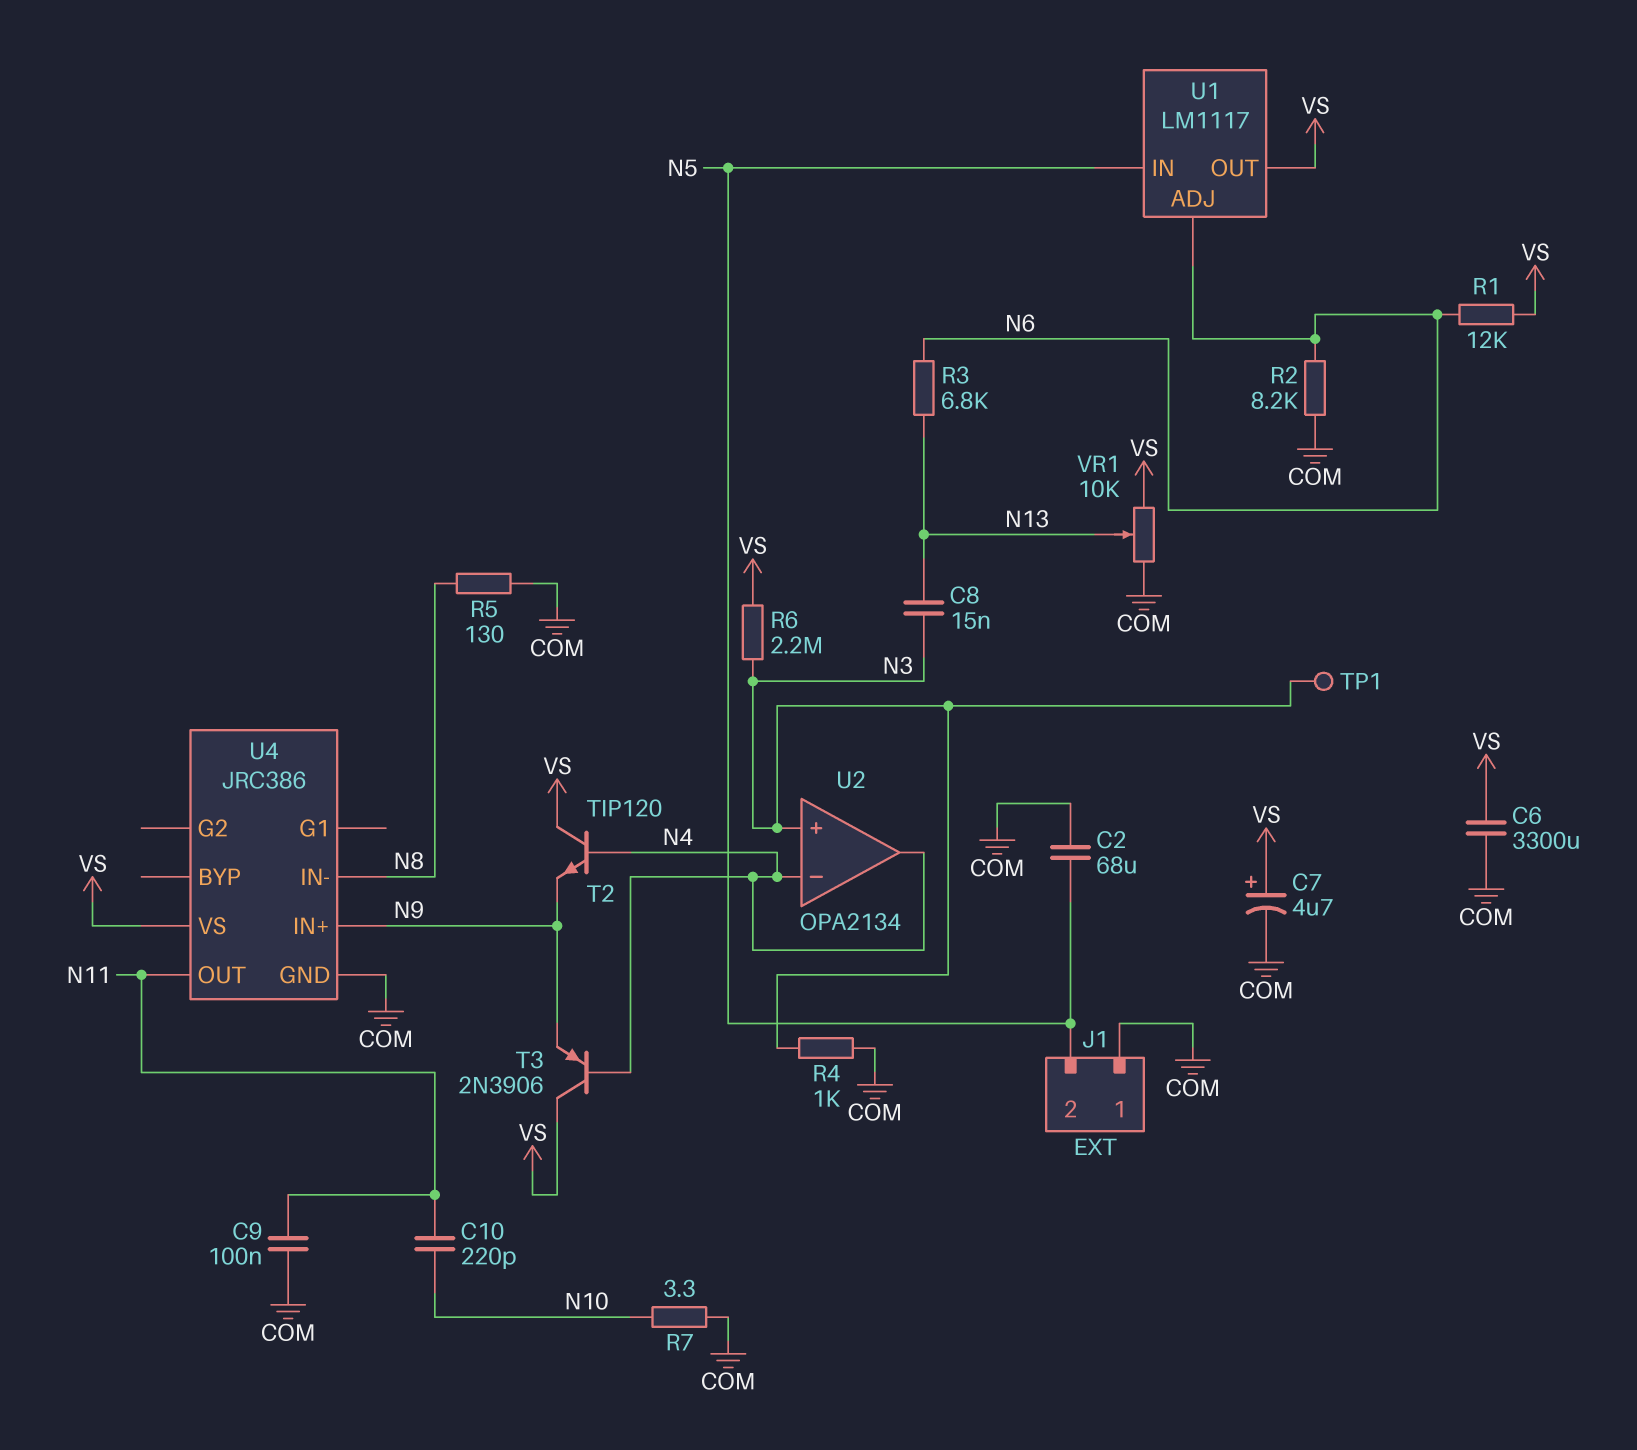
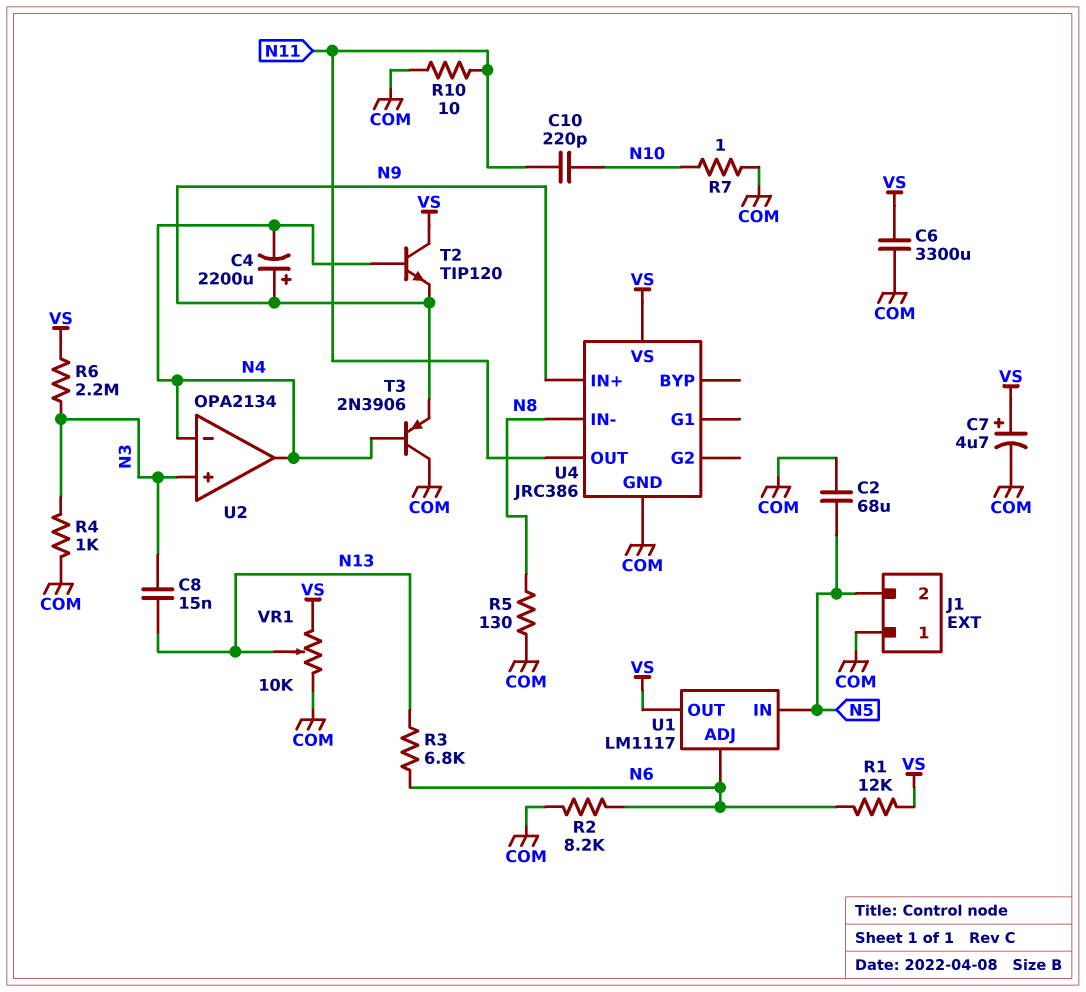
C4: none -> 2200uF (plus N9, minus N4)
C9: 100nF (COM, N11) -> none
R7: 3.3 (COM, N10) -> 1 (COM, N10)
R10: none -> 10 (COM, N11)
T3: PNP 2N3906 (B N4, C VS, E N9) -> PNP 2N3906 (B N4, C COM, E N9)
TP1: test point (N3) -> none

